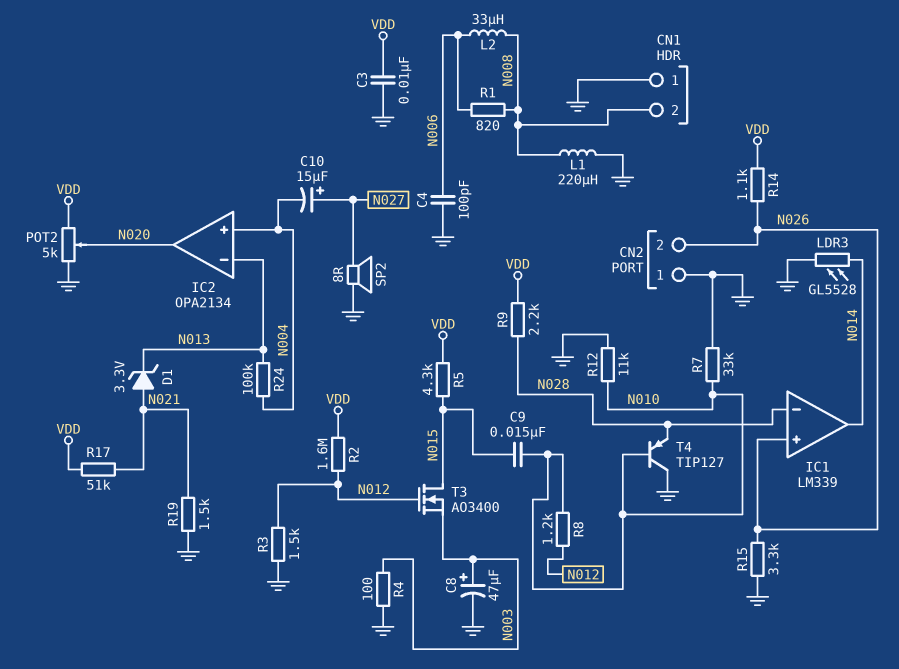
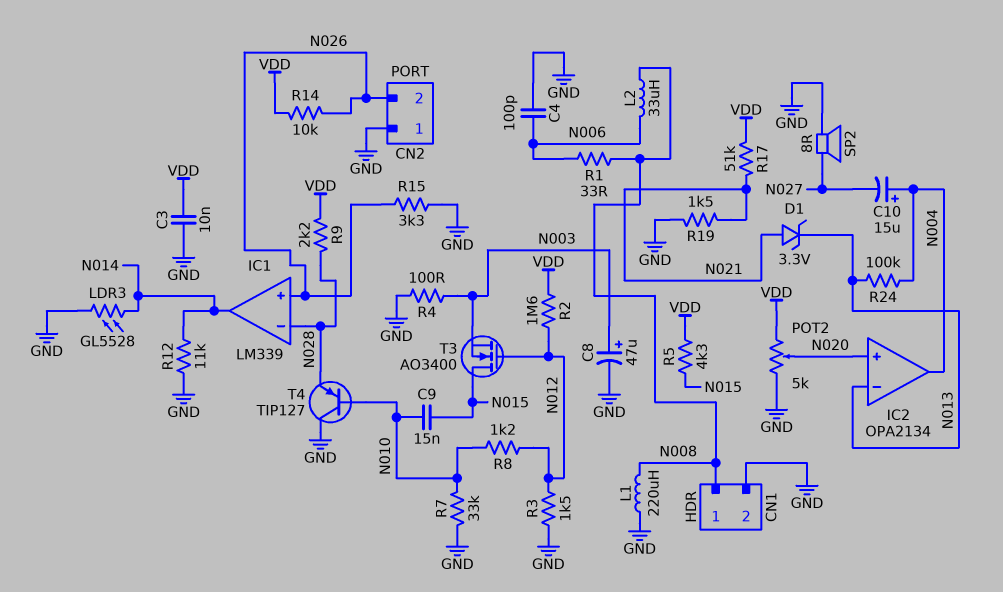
C10: 15uF (plus N027, minus N004) -> 15uF (plus N004, minus N027)
CN1 pin 1: GND -> N008
CN1 pin 2: N008 -> GND
IC2 pin in+: N004 -> N020
IC2 pin out: N020 -> N004
R1: 820 (N006, N008) -> 33 (N006, N008)
R12: 11k (GND, N010) -> 11k (GND, N014)
R14: 1.1k (N026, VDD) -> 10k (N026, VDD)

